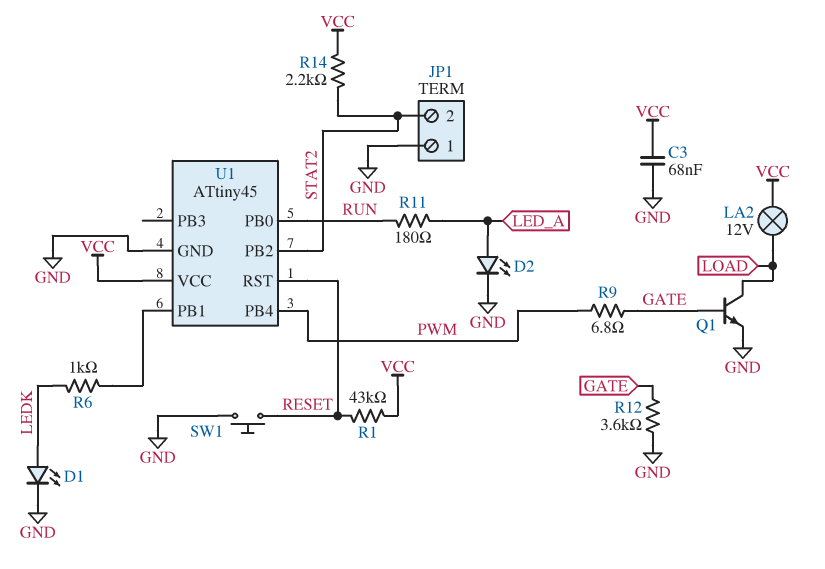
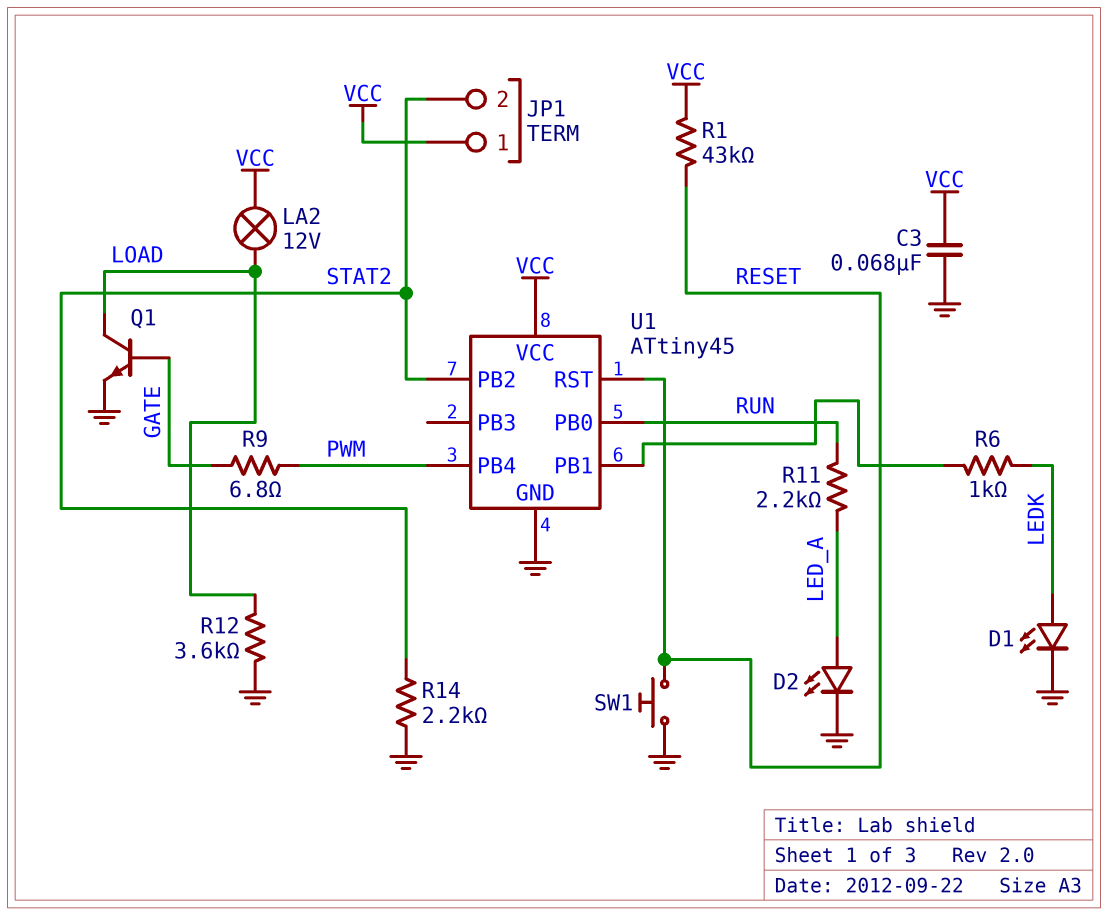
JP1 pin 1: GND -> VCC
R11: 180 (LED_A, RUN) -> 2.2k (LED_A, RUN)
R12: 3.6k (GATE, GND) -> 3.6k (GND, LOAD)
R14: 2.2k (STAT2, VCC) -> 2.2k (GND, STAT2)

